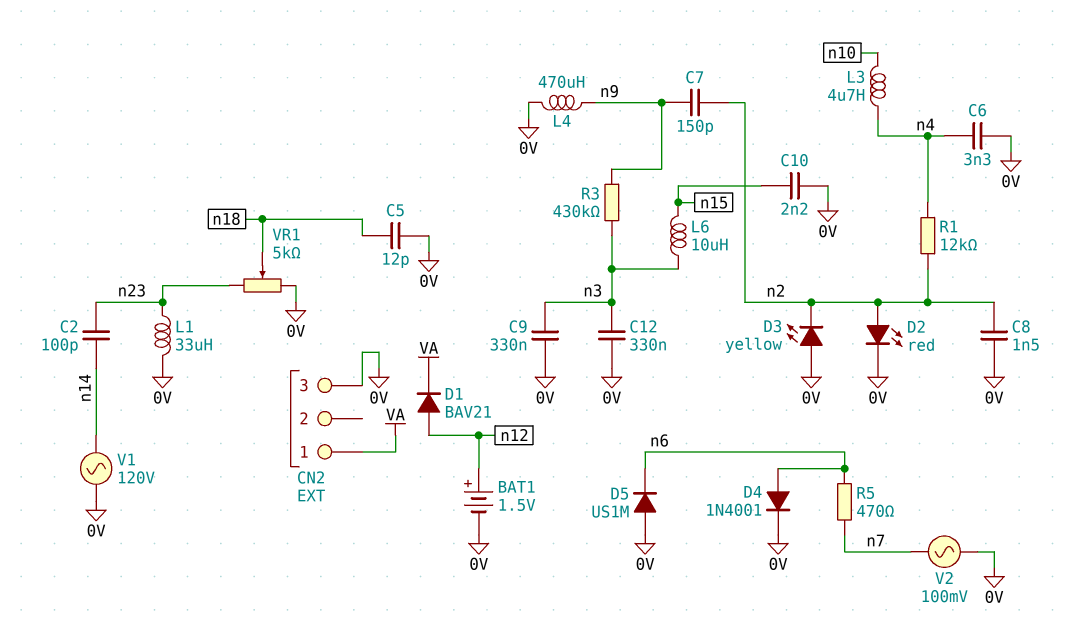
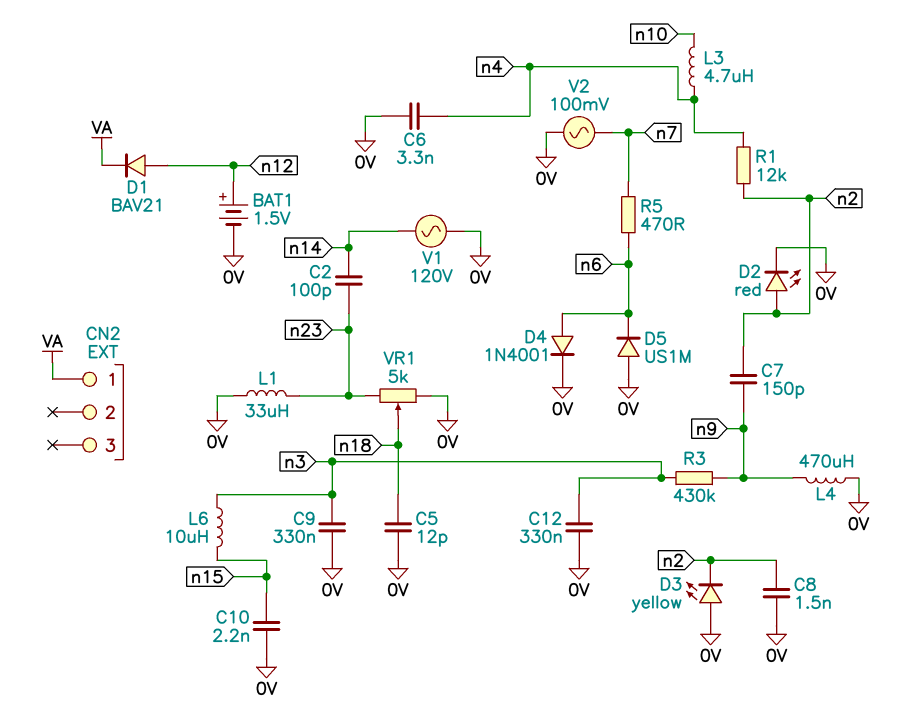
CN2 pin 3: 0V -> none

